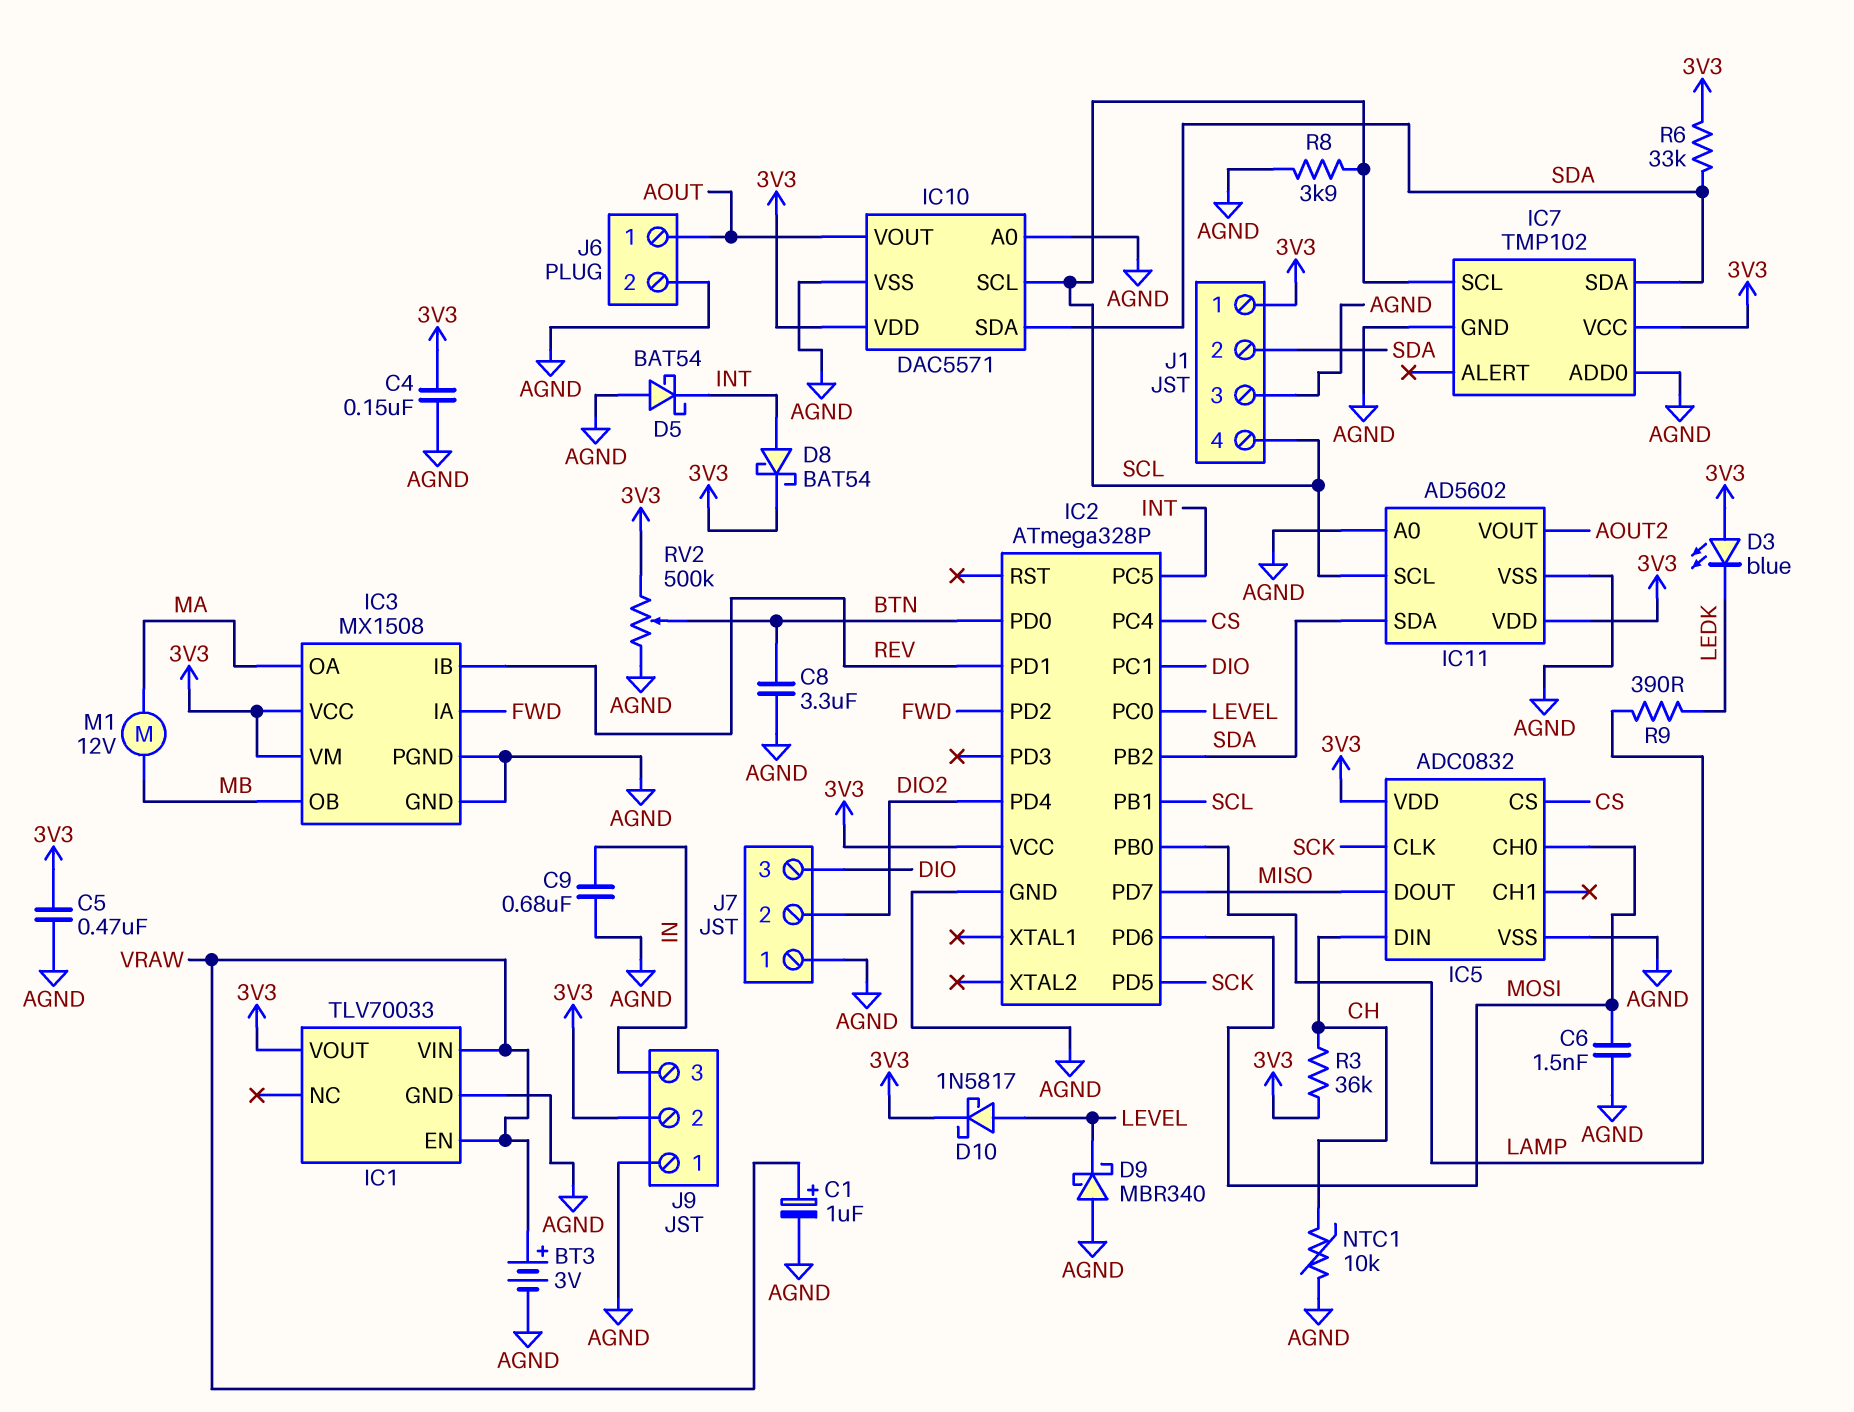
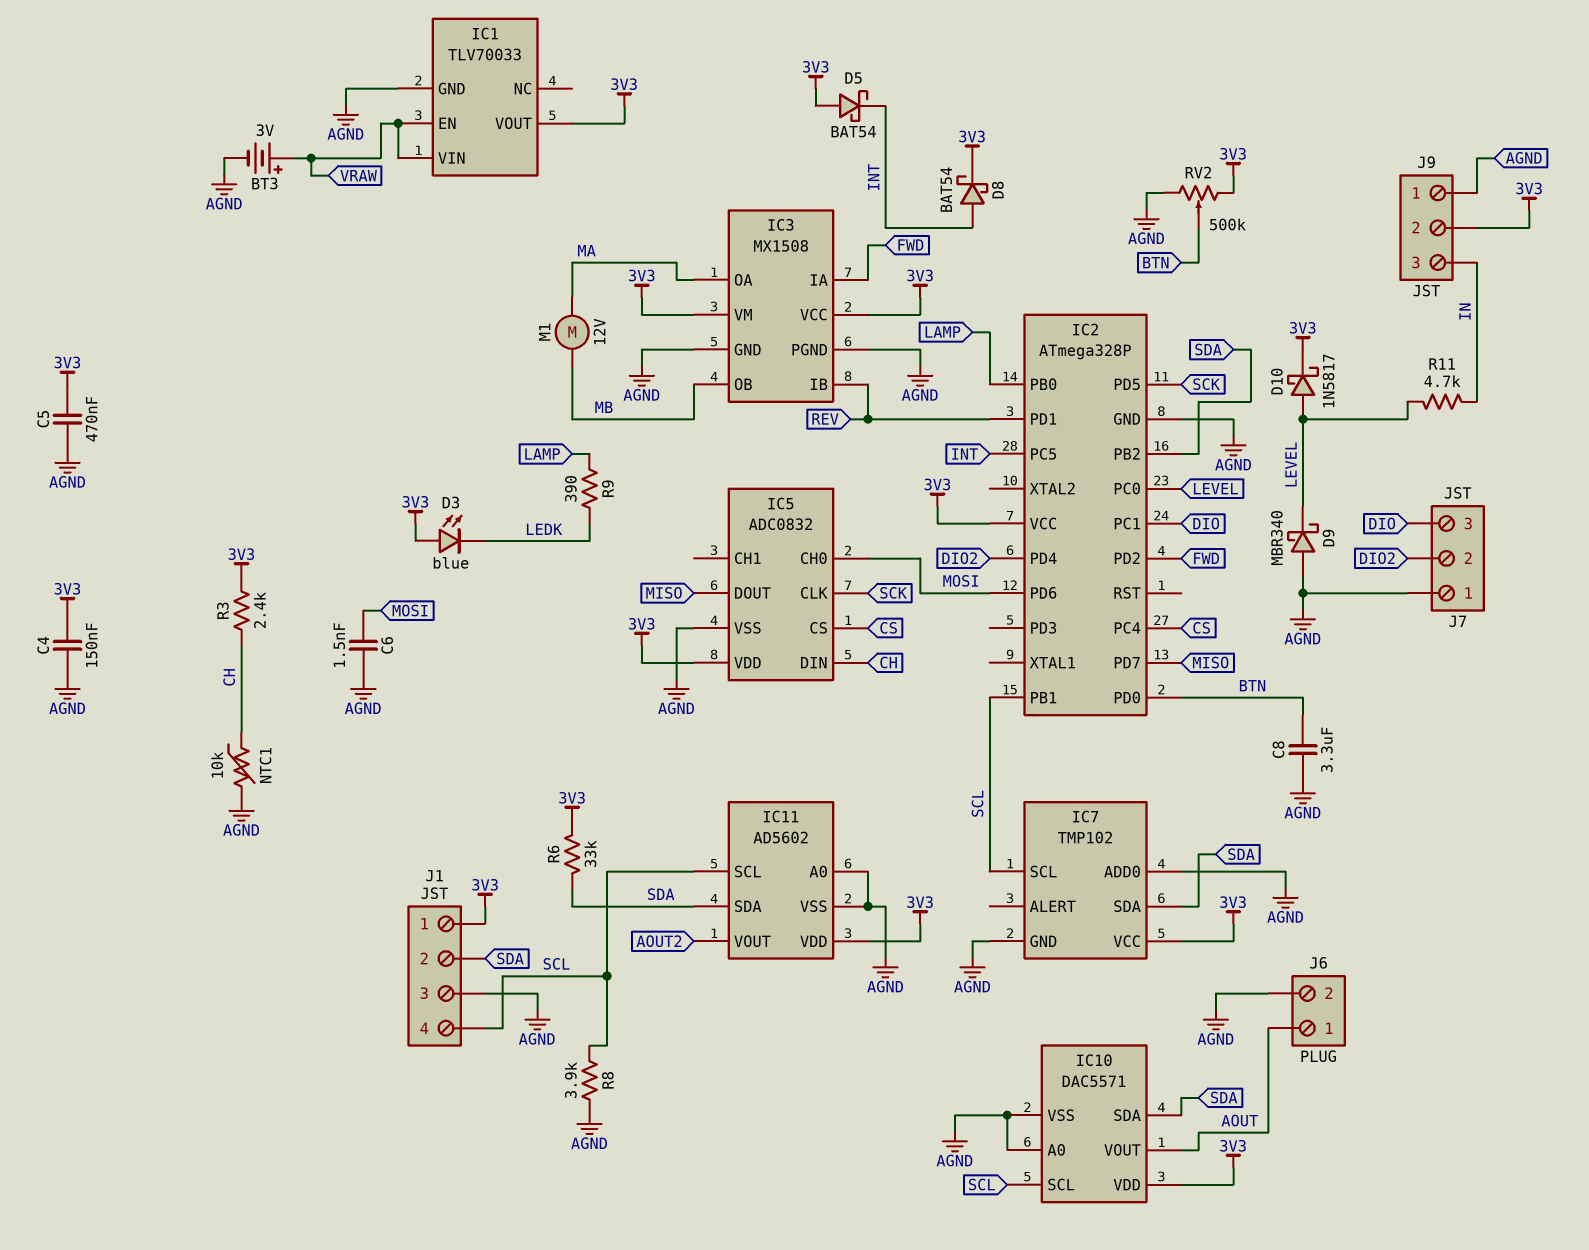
C1: 1uF (plus VRAW, minus AGND) -> none
C9: 680nF (AGND, IN) -> none
D5: schottky BAT54 (A AGND, K INT) -> schottky BAT54 (A 3V3, K INT)
R3: 36k (3V3, CH) -> 2.4k (3V3, CH)
R11: none -> 4.7k (IN, LEVEL)

